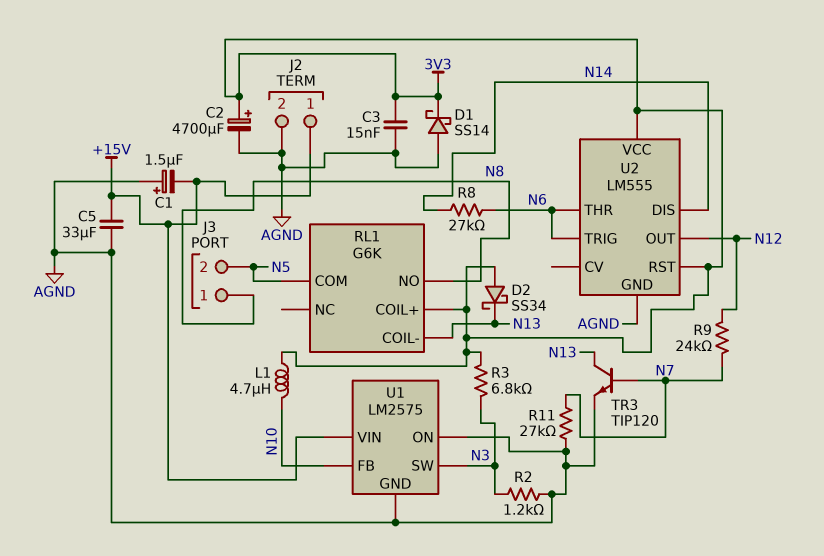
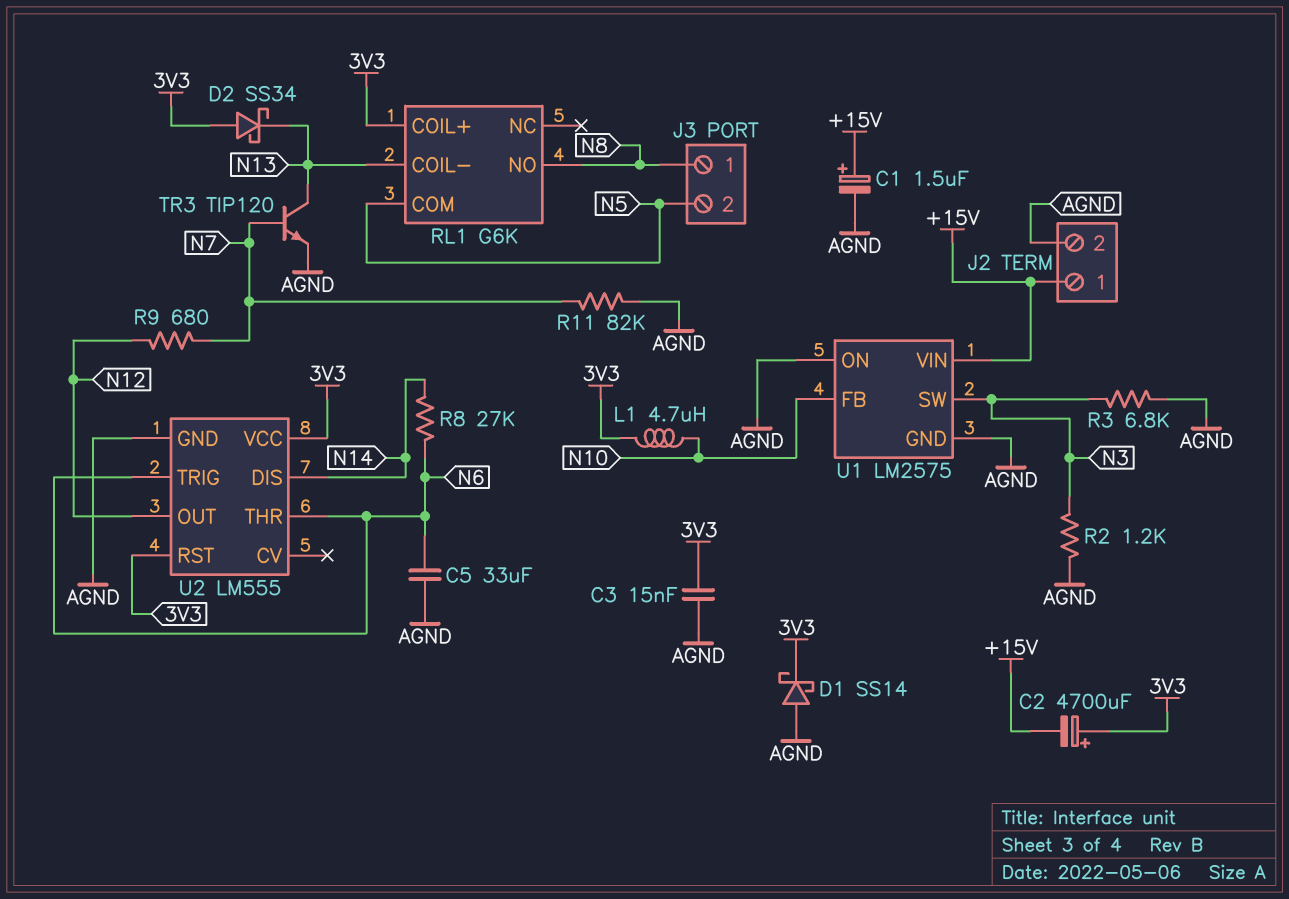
C1: 1.5uF (plus AGND, minus +15V) -> 1.5uF (plus +15V, minus AGND)
C2: 4700uF (plus 3V3, minus AGND) -> 4700uF (plus 3V3, minus +15V)
C5: 33uF (+15V, AGND) -> 33uF (AGND, N6)
R3: 6.8k (3V3, N3) -> 6.8k (AGND, N3)
R9: 24k (N7, N12) -> 680 (N7, N12)
R11: 27k (AGND, N7) -> 82k (AGND, N7)

